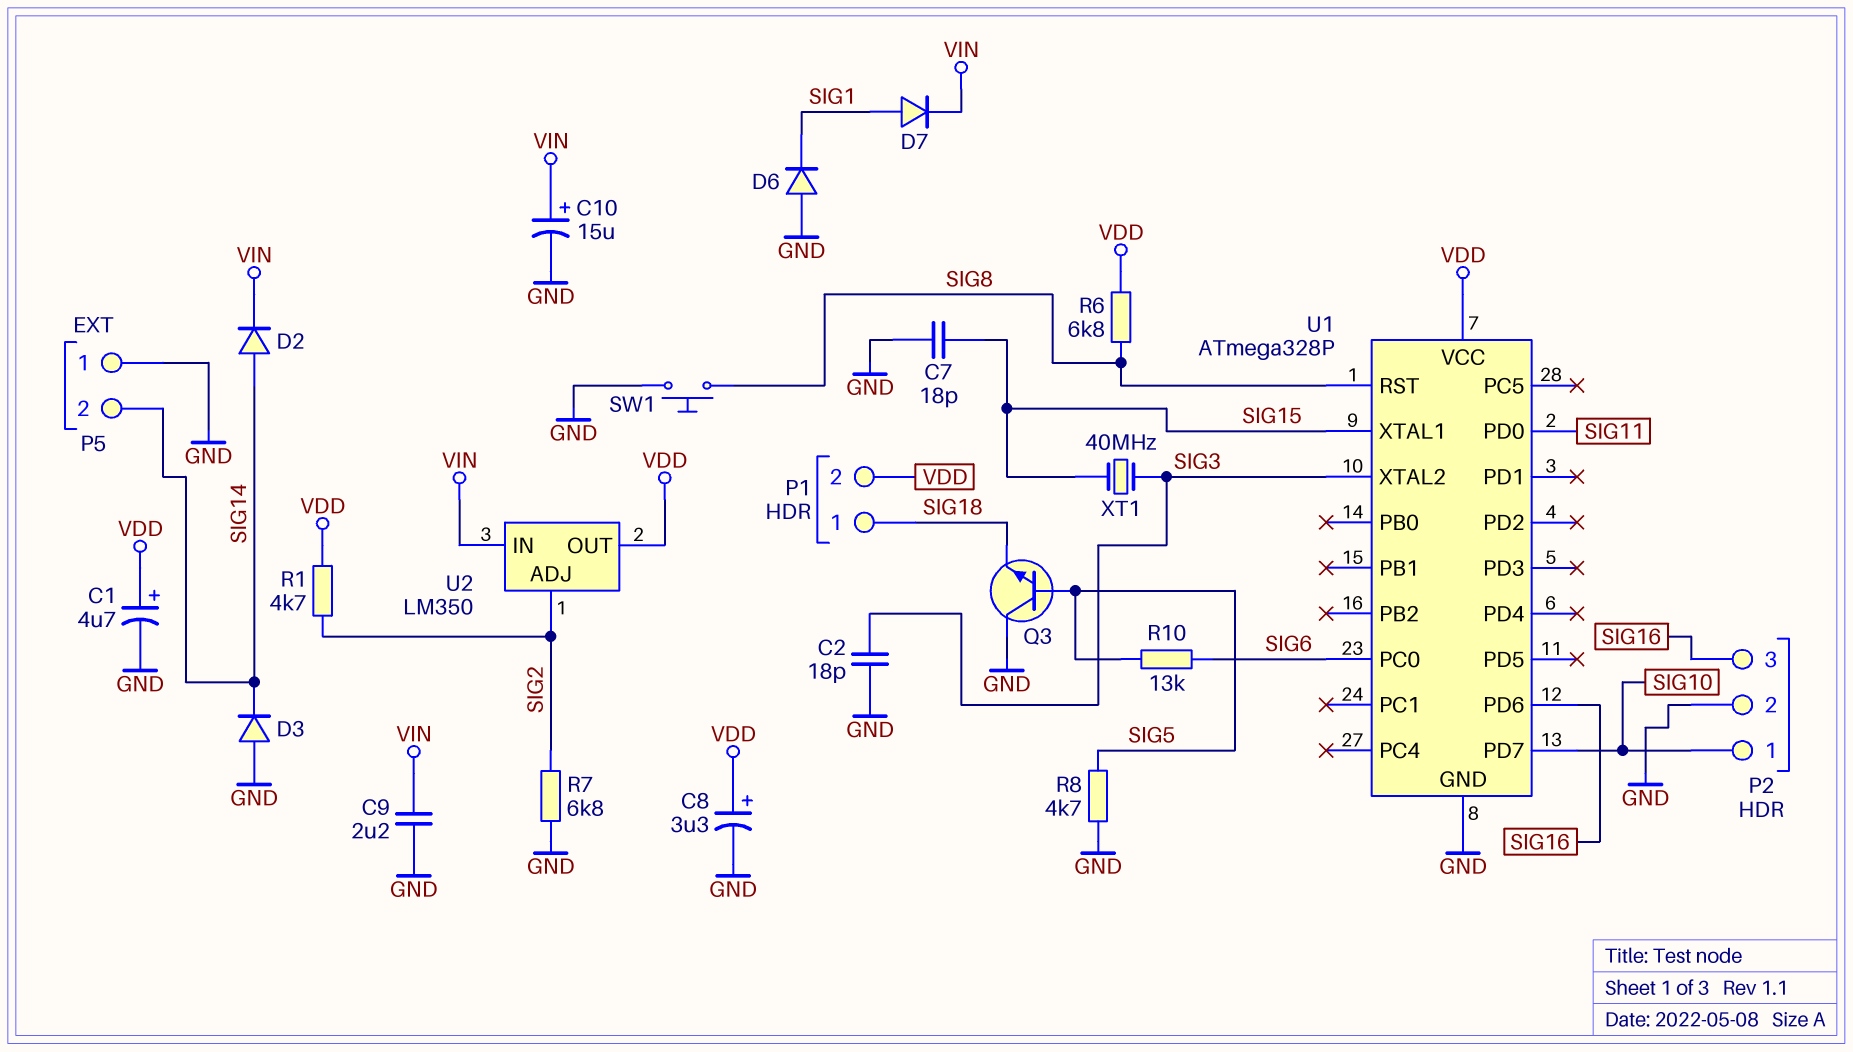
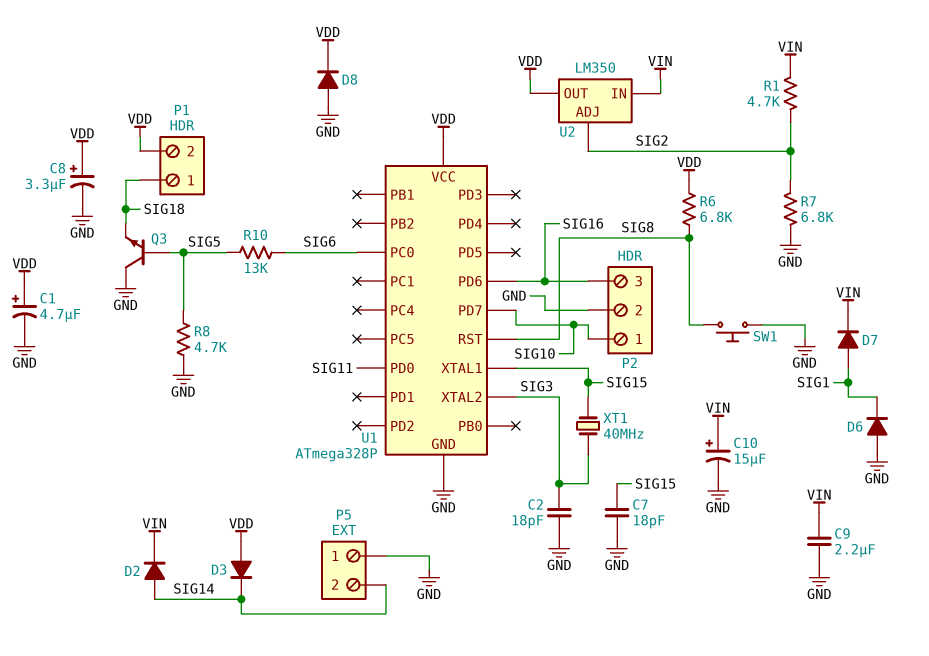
D3: diode (A GND, K SIG14) -> diode (A VDD, K SIG14)
D8: none -> diode (A GND, K VDD)
R1: 4.7k (SIG2, VDD) -> 4.7k (SIG2, VIN)

